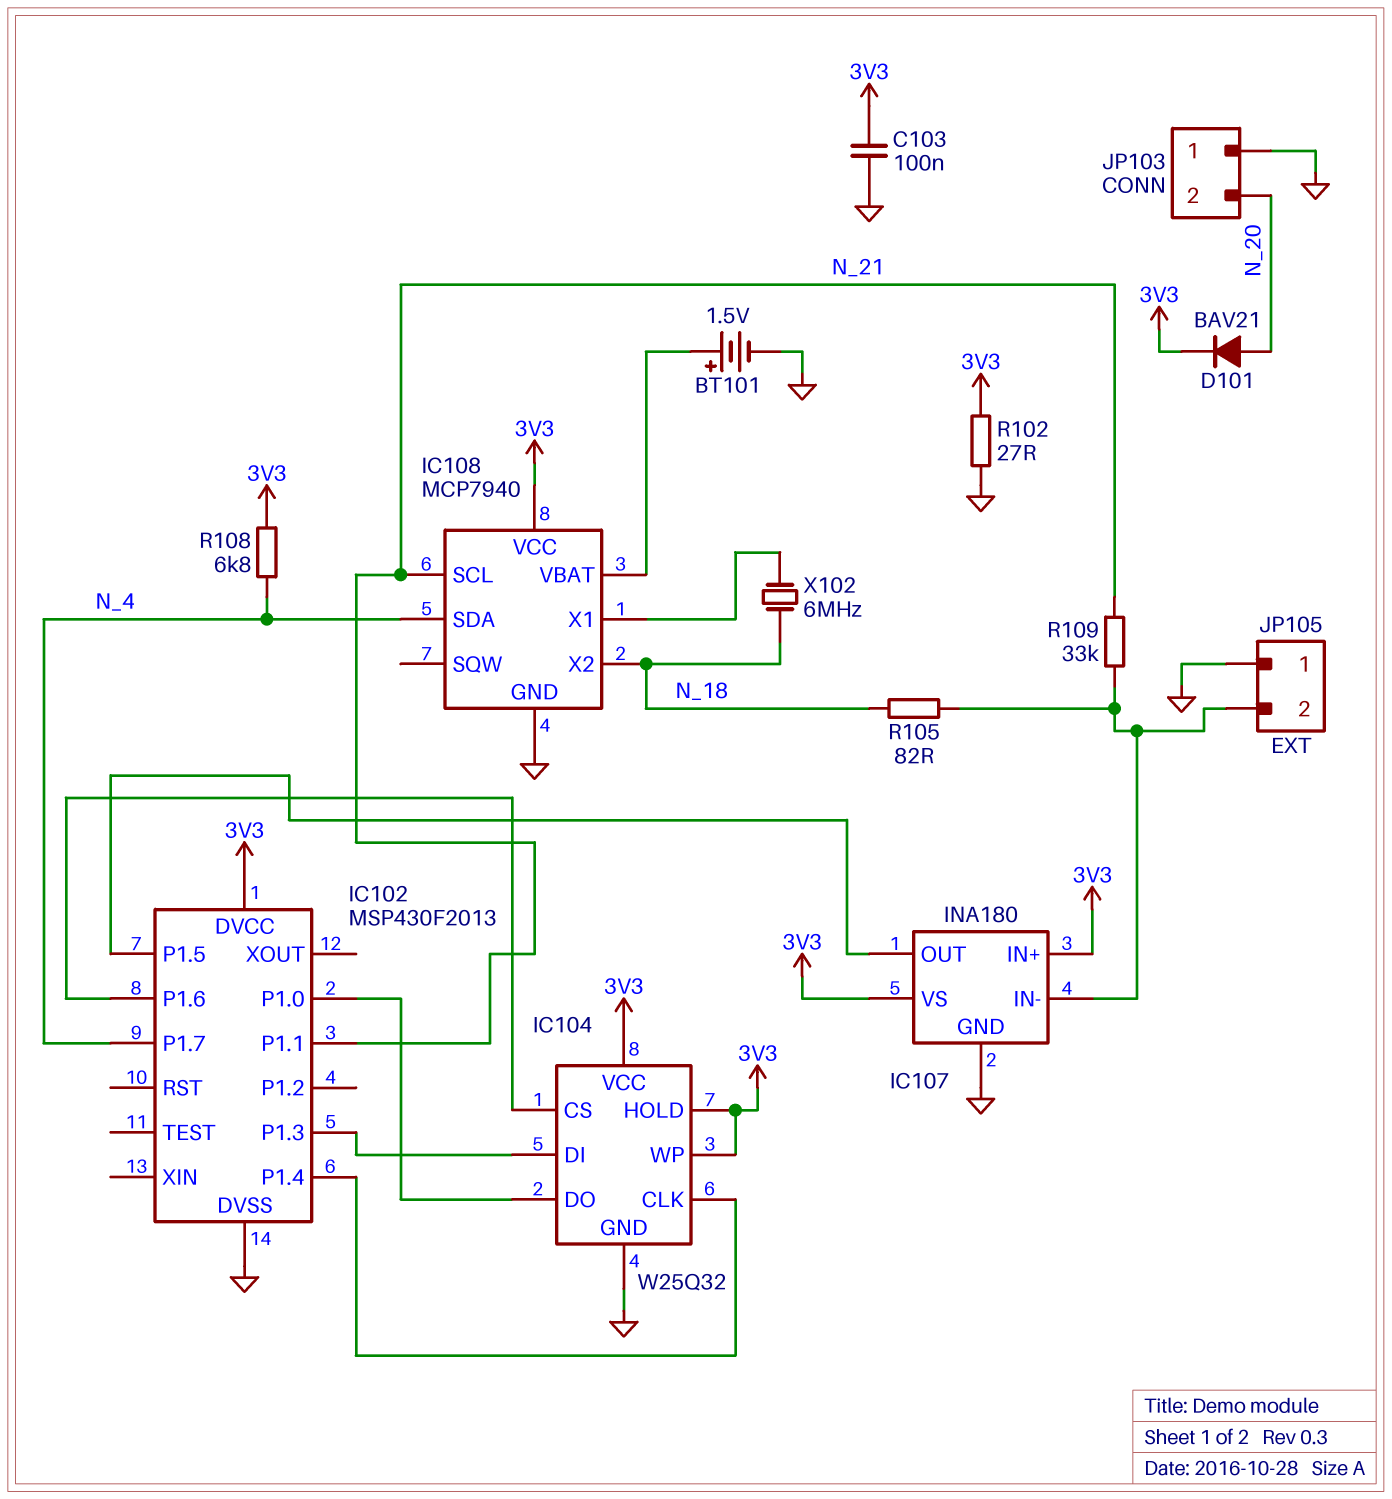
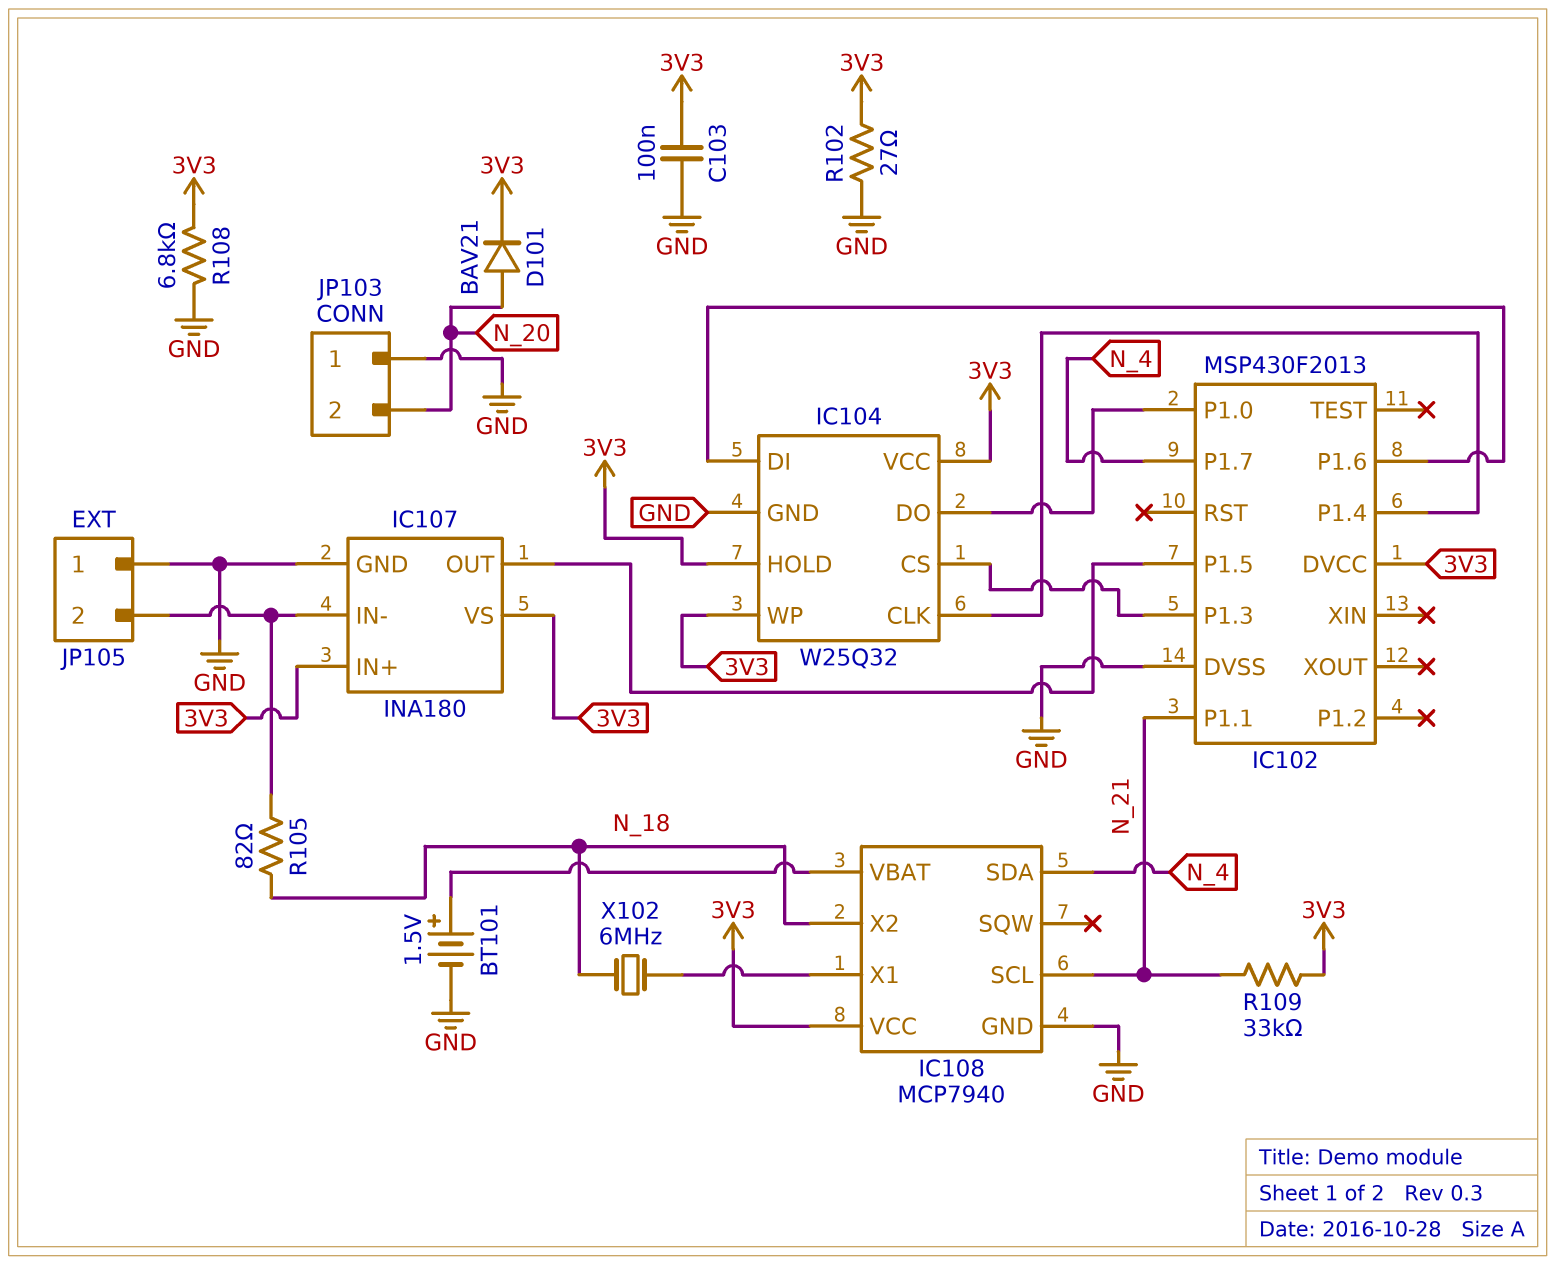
IC104 pin CS: IC102/P1.6 -> IC102/P1.3
IC104 pin DI: IC102/P1.3 -> IC102/P1.6
R108: 6.8k (3V3, N_4) -> 6.8k (3V3, GND)
R109: 33k (IC107/IN-, N_21) -> 33k (3V3, N_21)

